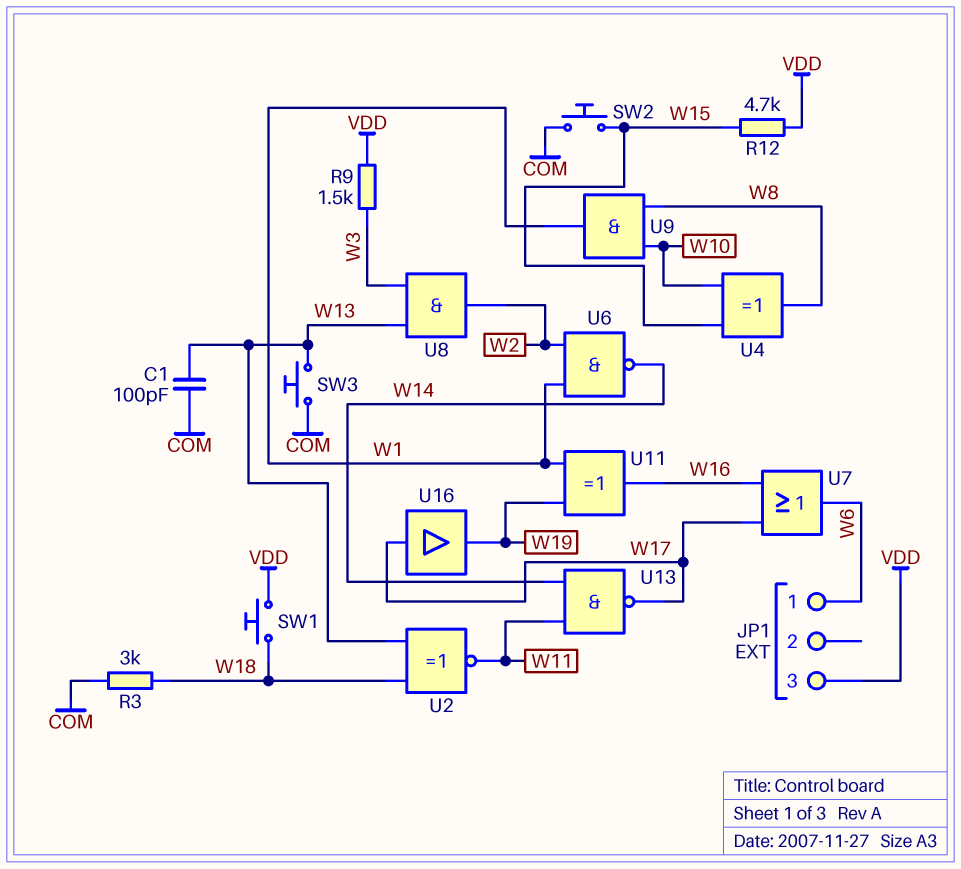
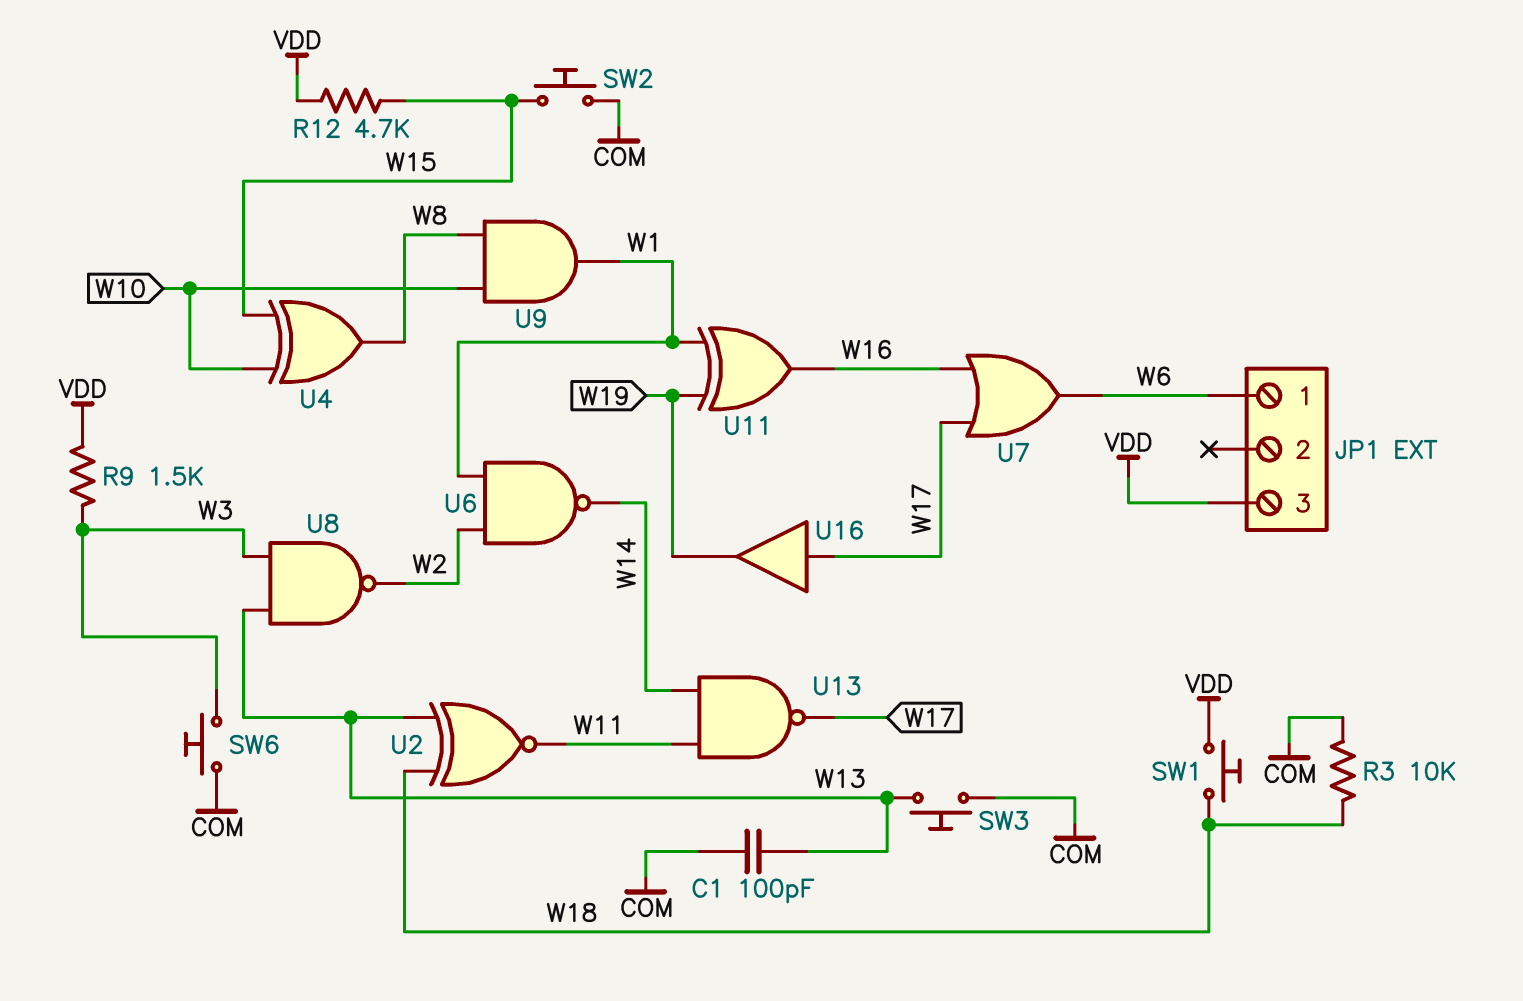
R3: 3k (COM, W18) -> 10k (COM, W18)
SW6: none -> button (COM, W3)
U8: AND (in W3, in W13, out W2) -> NAND (in W3, in W13, out W2)

